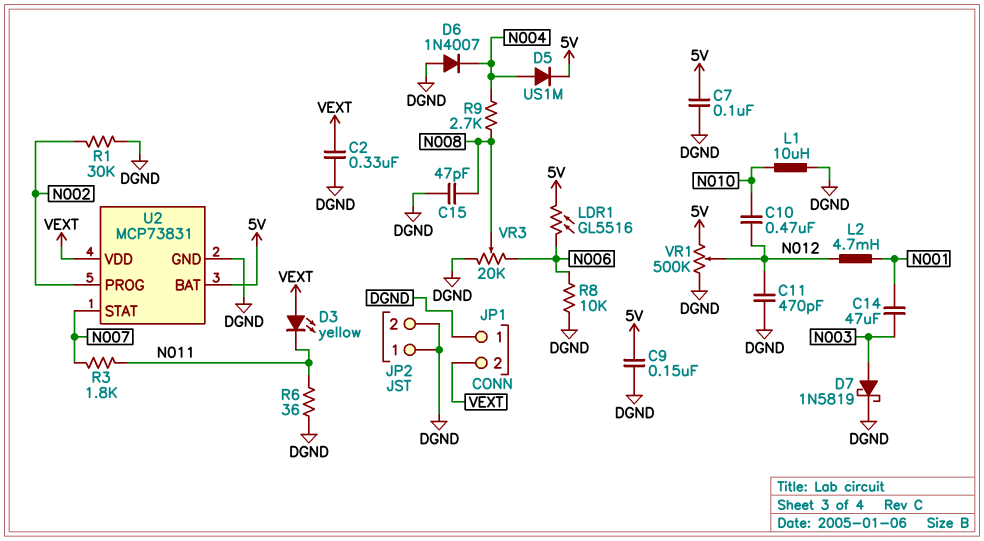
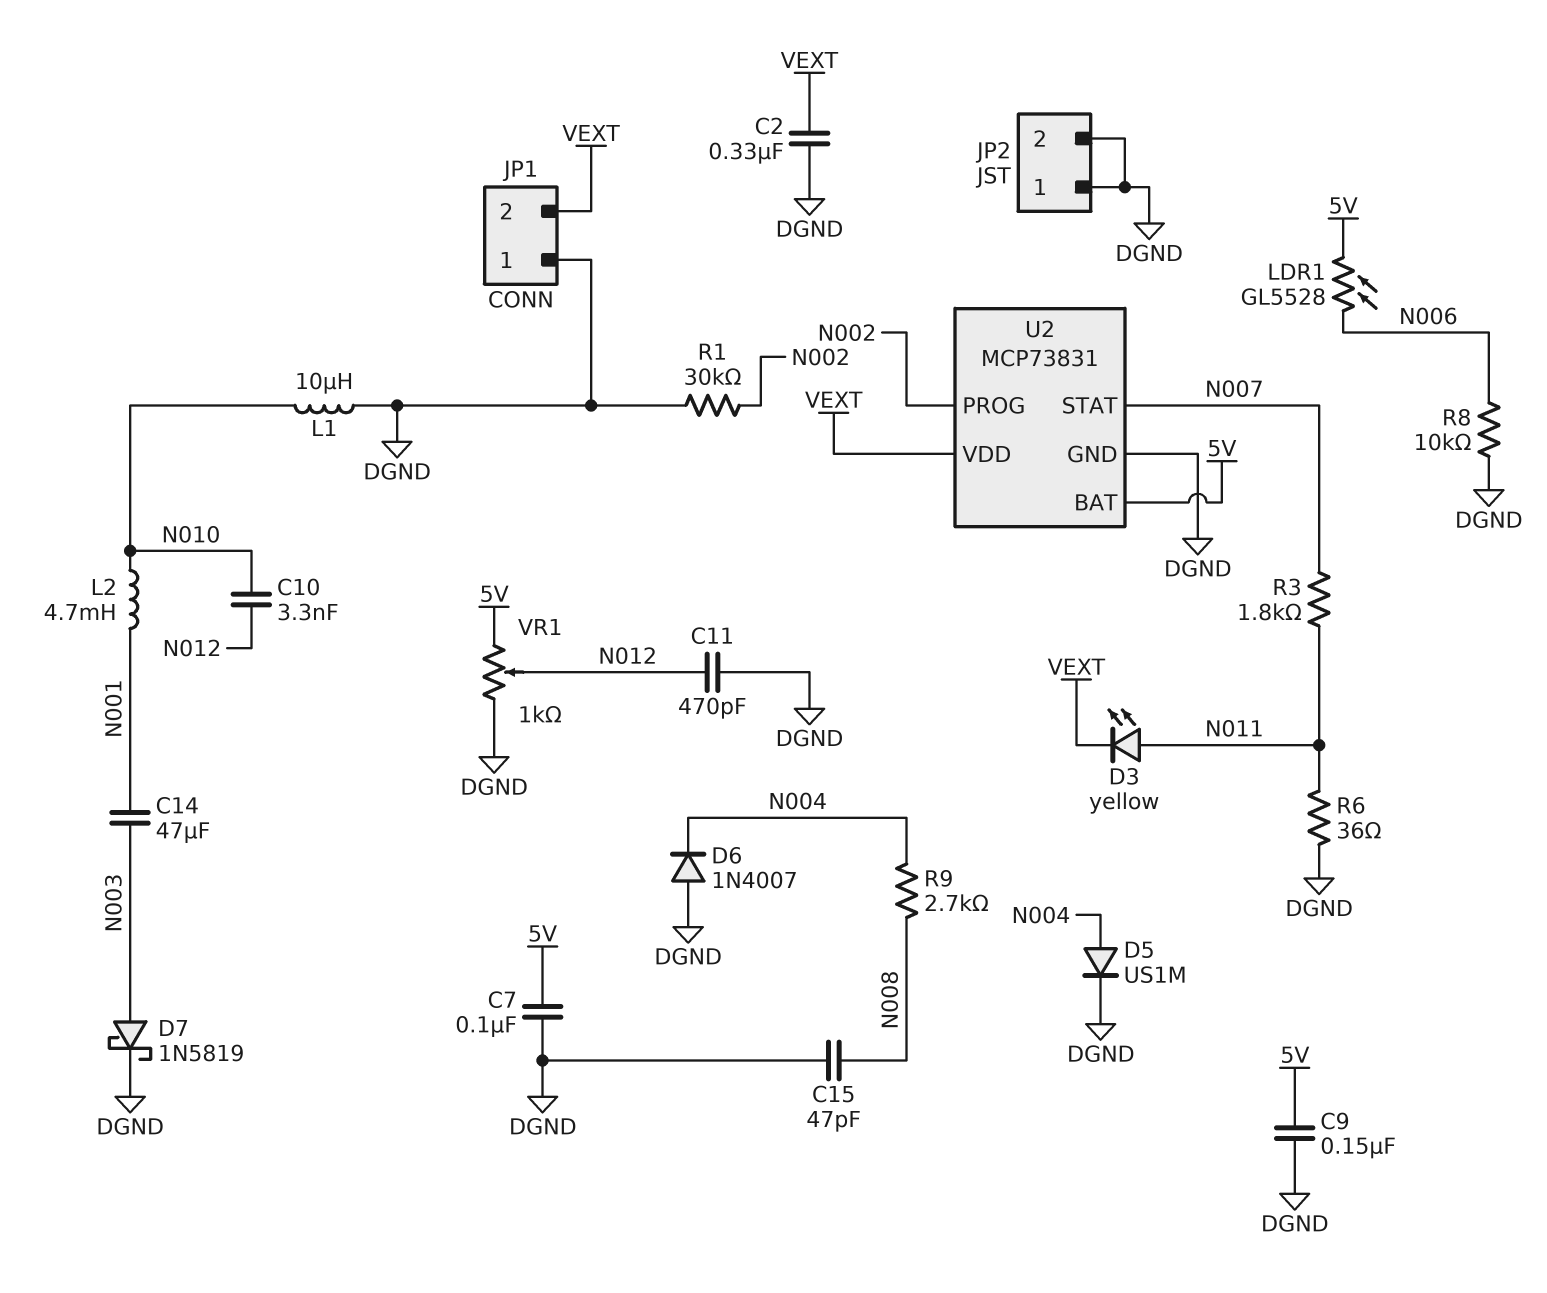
C10: 470nF (N010, N012) -> 3.3nF (N010, N012)
D3: LED yellow (A VEXT, K N011) -> LED yellow (A N011, K VEXT)
D5: diode US1M (A N004, K 5V) -> diode US1M (A N004, K DGND)
L2: 4.7mH (N001, N012) -> 4.7mH (N001, N010)
LDR1: GL5516 (5V, N006) -> GL5528 (5V, N006)
VR1: 500k (5V, DGND, wiper N012) -> 1k (5V, DGND, wiper N012)
VR3: 20k (DGND, N006, wiper N008) -> none

